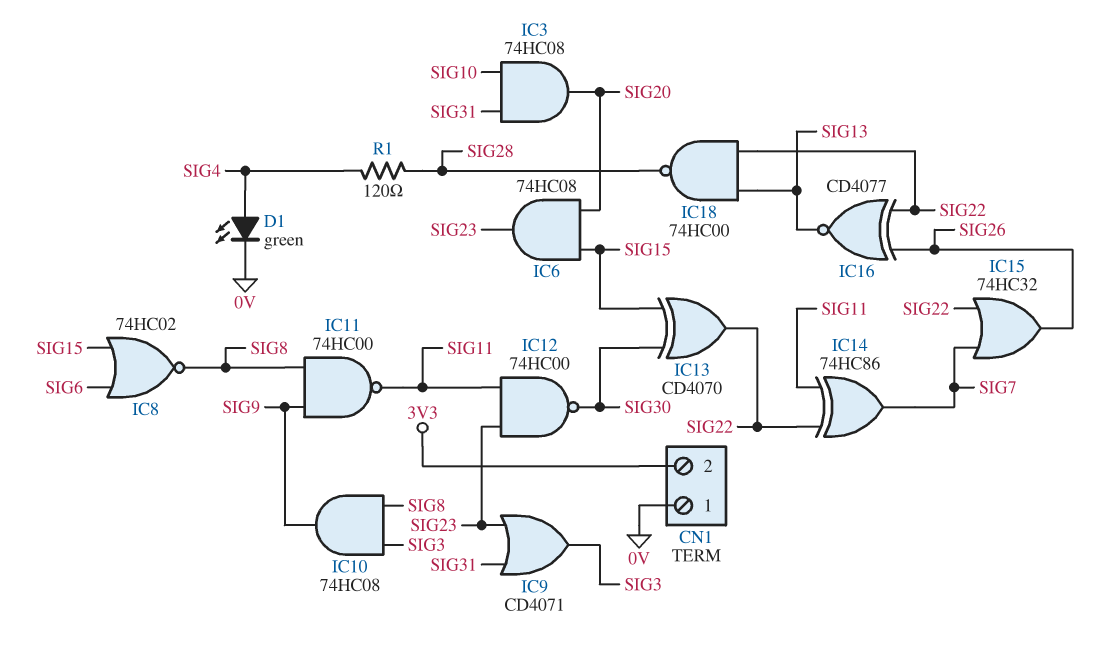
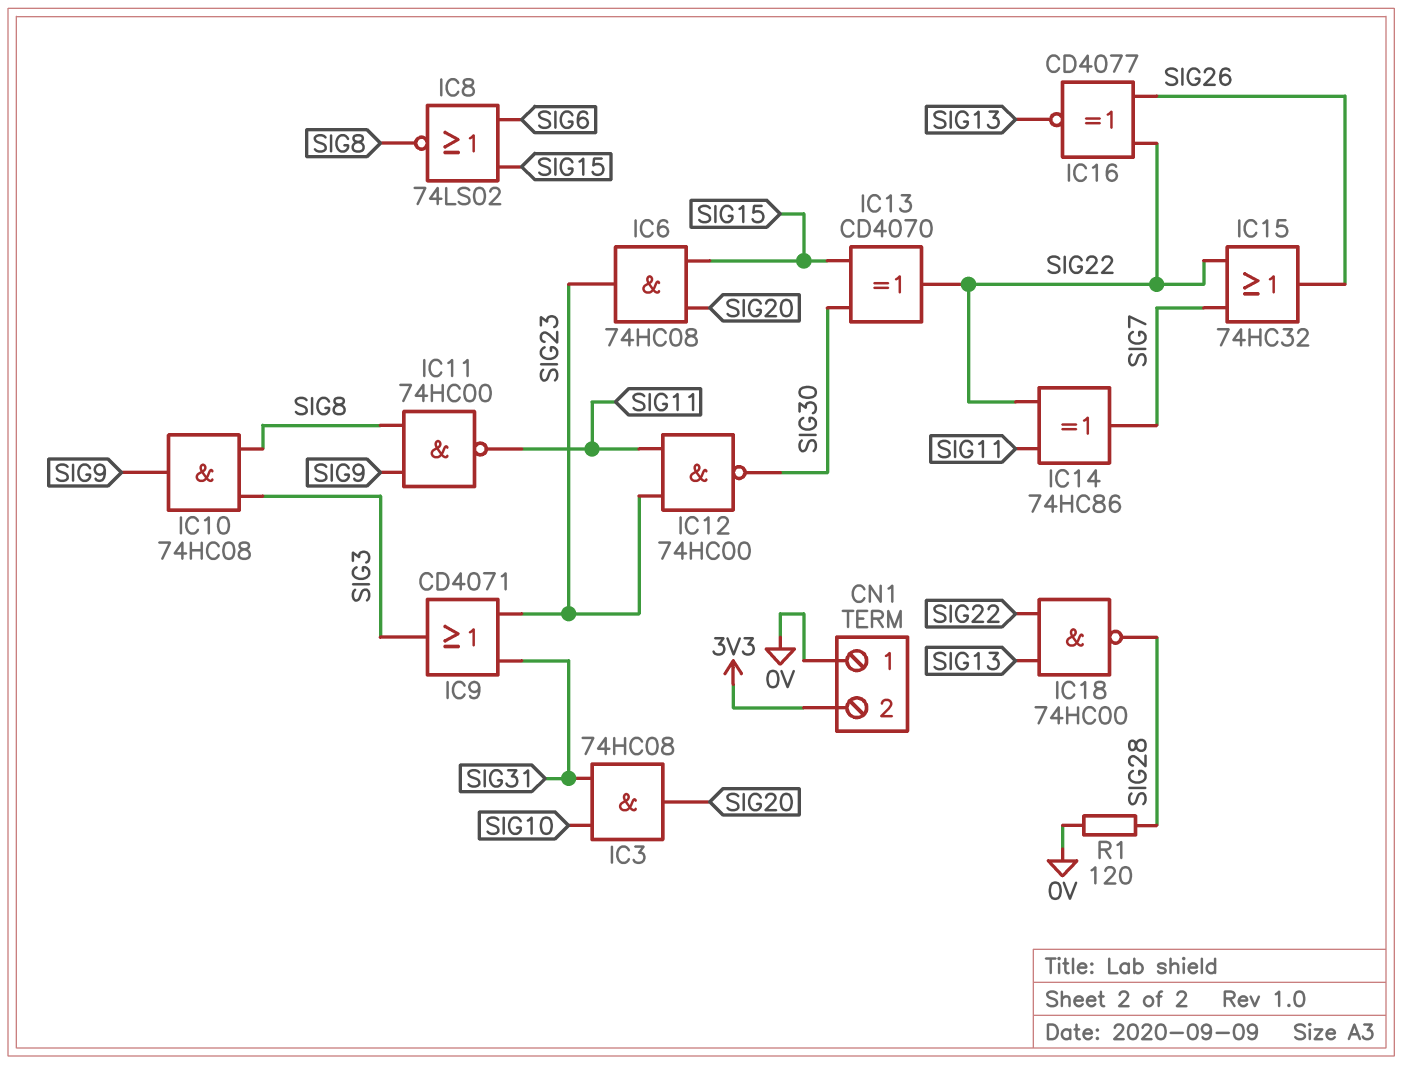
D1: LED green (A SIG4, K 0V) -> none
IC8: NOR 74HC02 (in SIG6, in SIG15, out SIG8) -> NOR 74LS02 (in SIG6, in SIG15, out SIG8)
R1: 120 (SIG4, SIG28) -> 120 (0V, SIG28)

